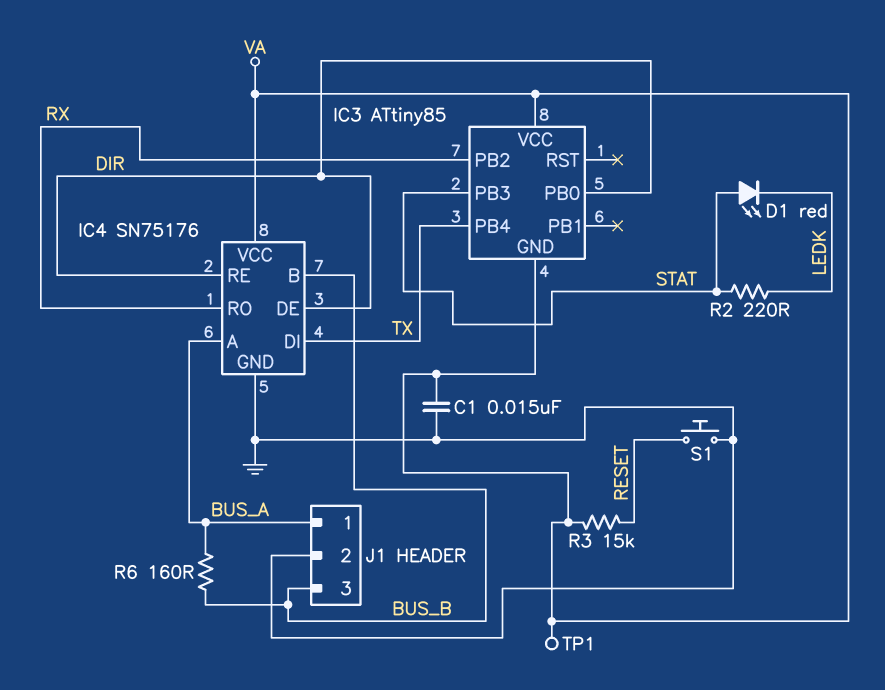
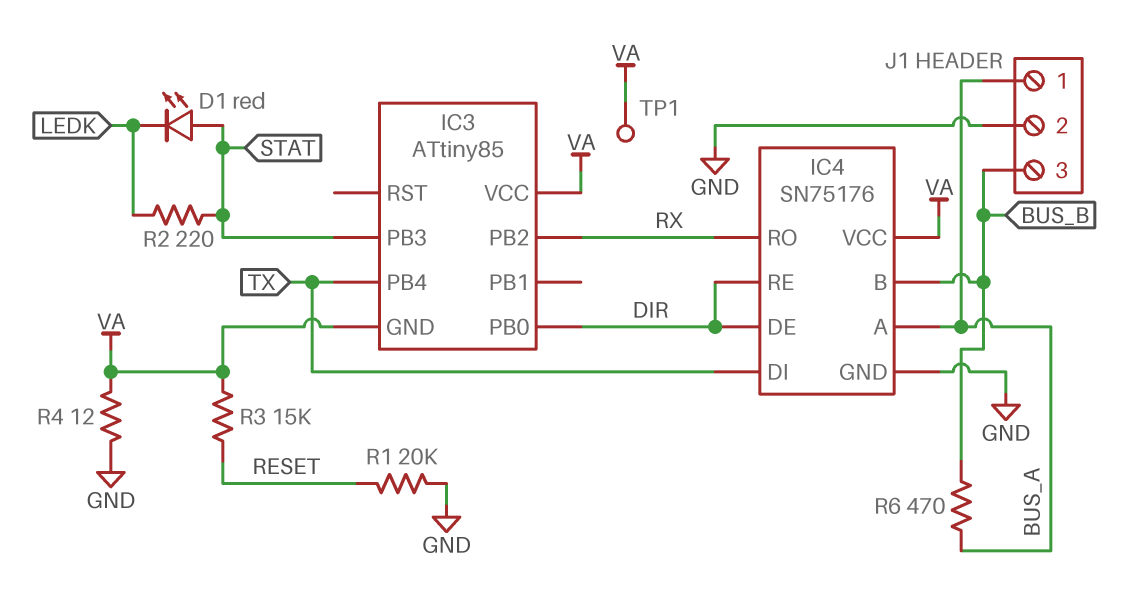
C1: 15nF (GND, VA) -> none
R1: none -> 20k (GND, RESET)
R4: none -> 12 (GND, VA)
R6: 160 (BUS_A, BUS_B) -> 470 (BUS_A, BUS_B)
S1: button (GND, RESET) -> none

